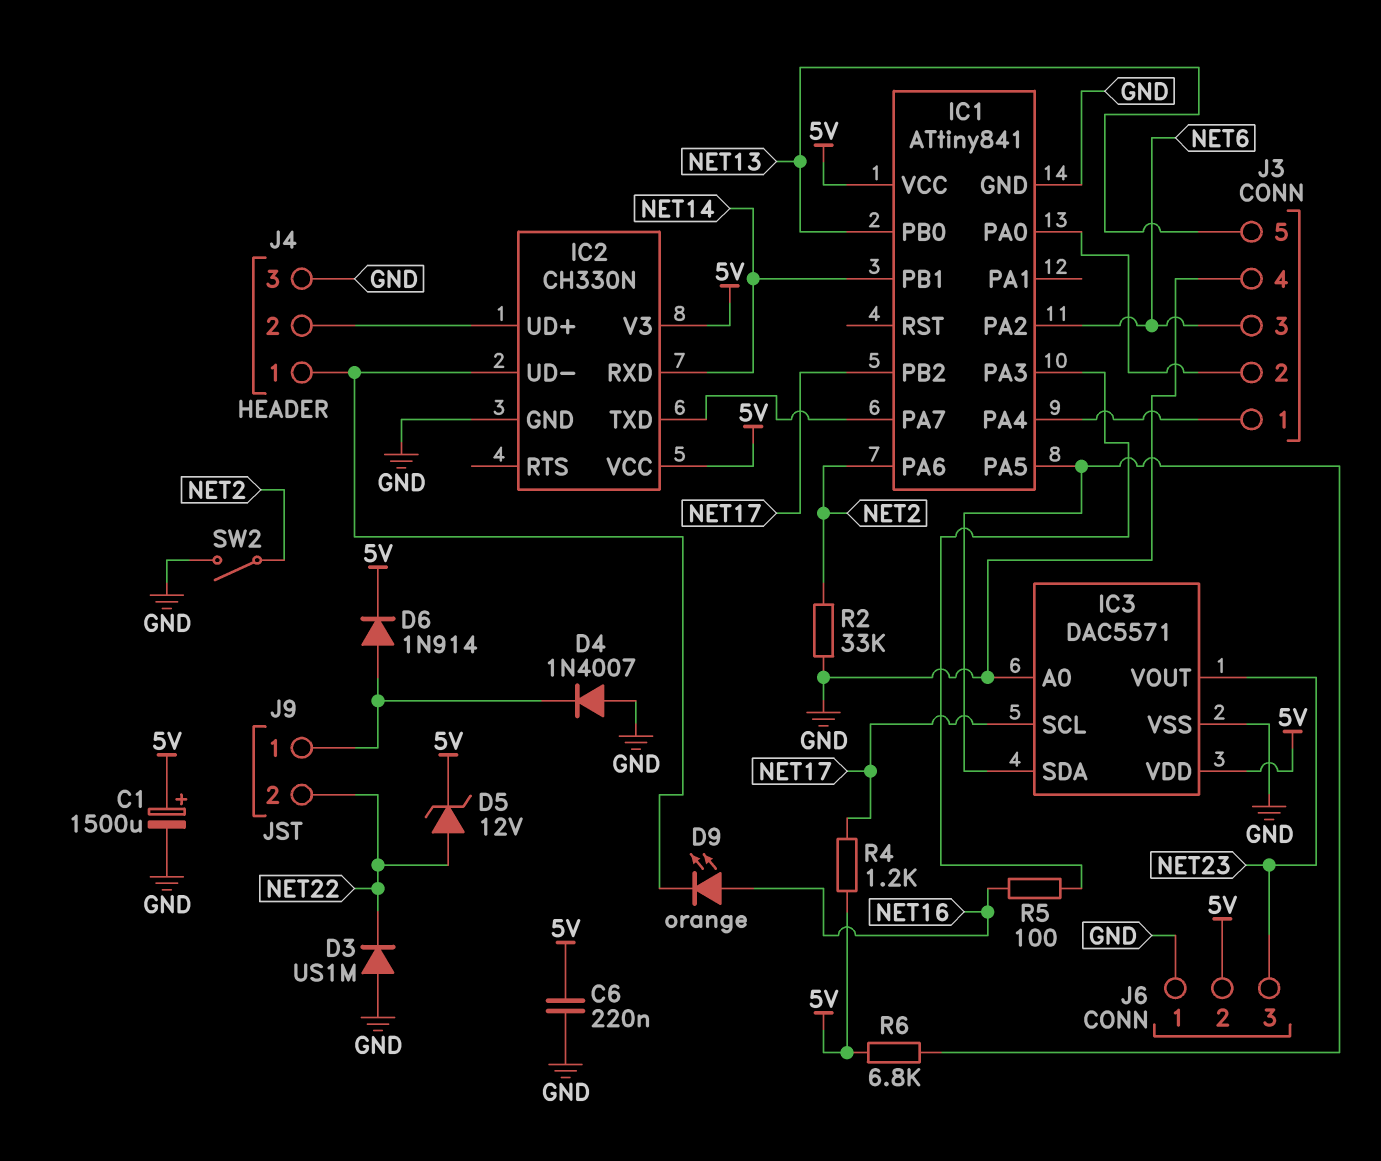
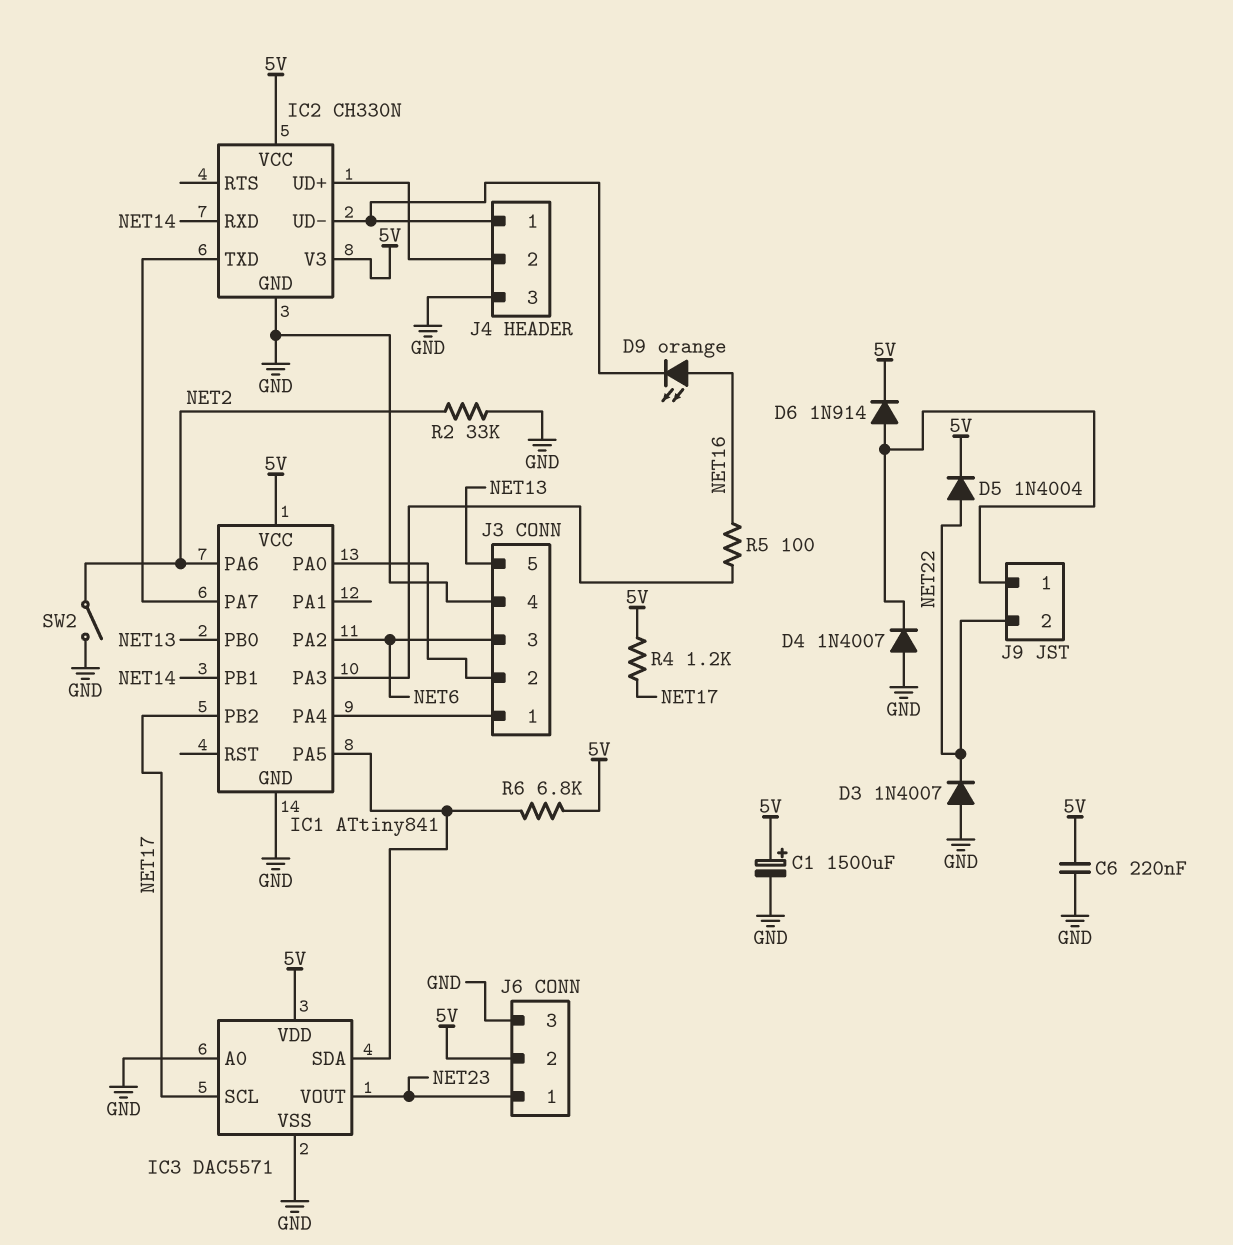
D3: diode US1M (A GND, K NET22) -> diode 1N4007 (A GND, K NET22)
D5: zener 12V (A NET22, K 5V) -> diode 1N4004 (A NET22, K 5V)
J6 pin 1: GND -> NET23
J6 pin 3: NET23 -> GND

